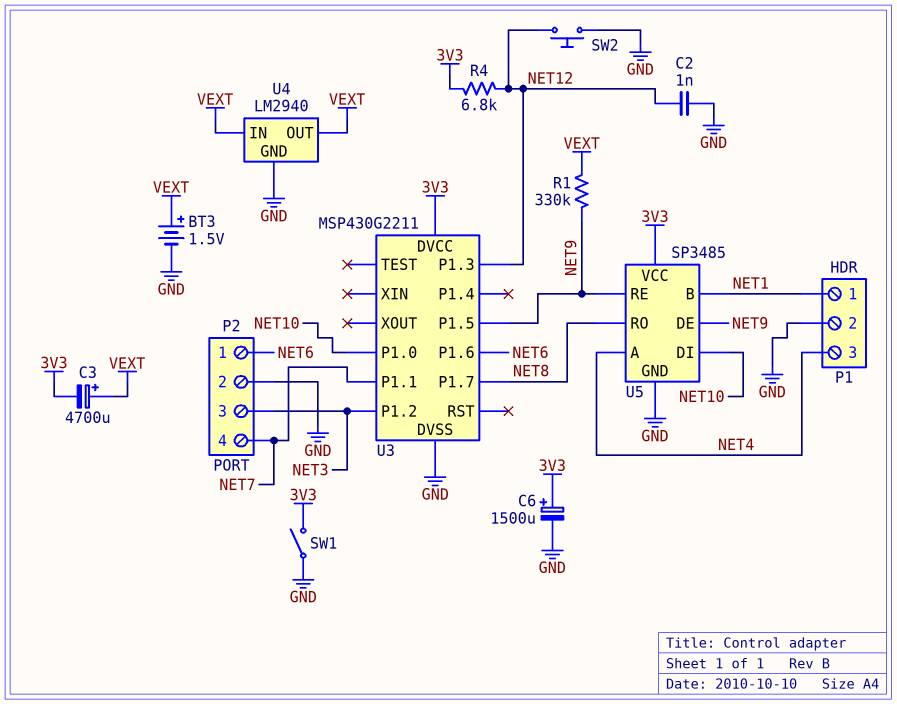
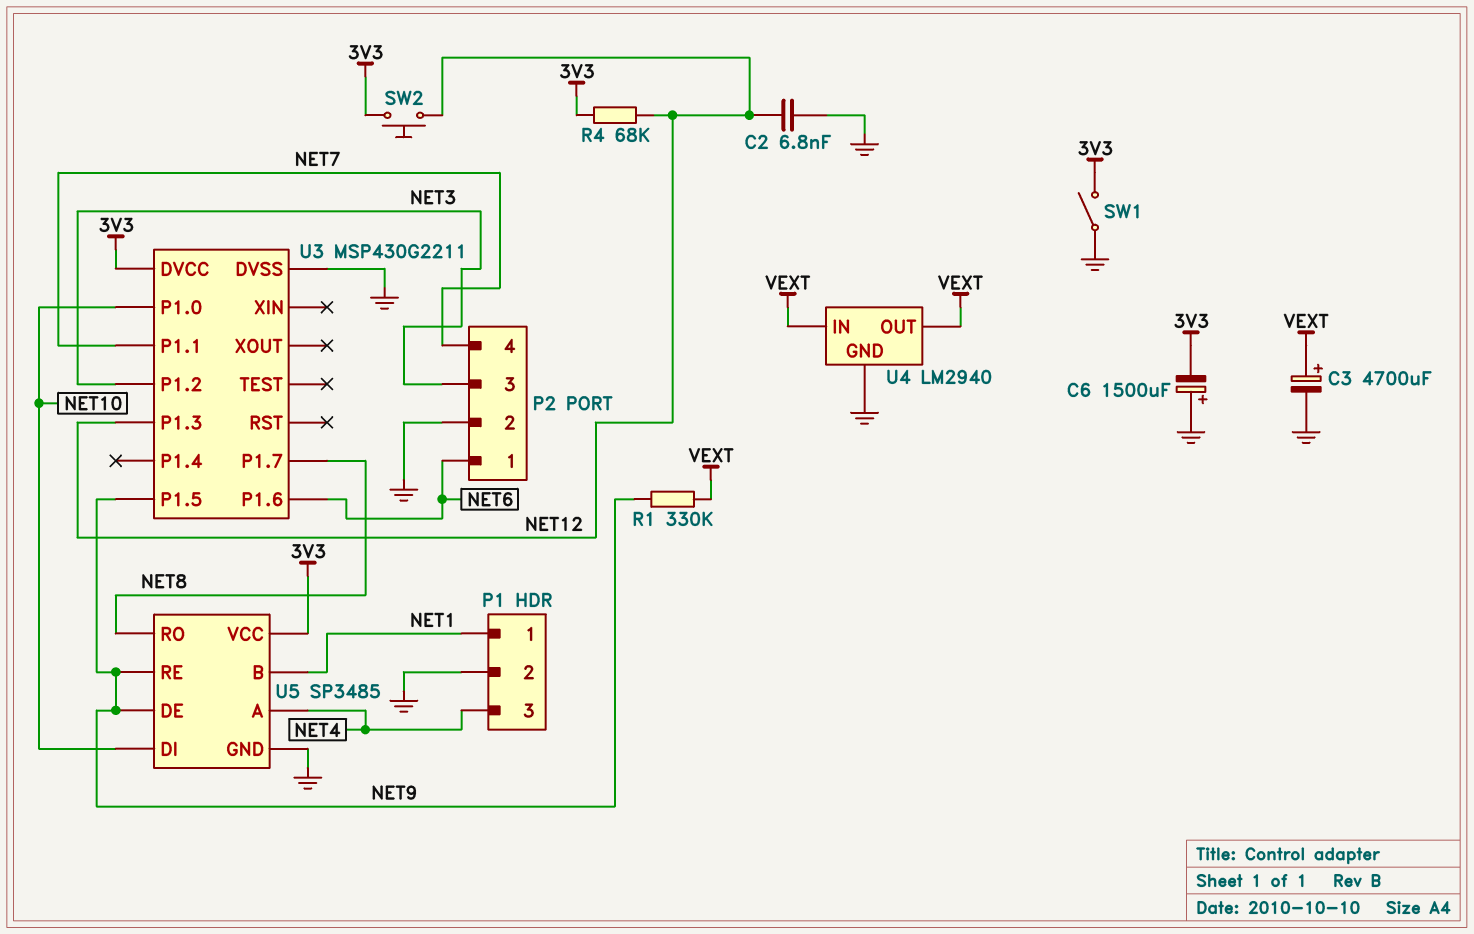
BT3: 1.5V (plus VEXT, minus GND) -> none
C2: 1nF (GND, NET12) -> 6.8nF (GND, NET12)
C3: 4700uF (plus VEXT, minus 3V3) -> 4700uF (plus VEXT, minus GND)
C6: 1500uF (plus 3V3, minus GND) -> 1500uF (plus GND, minus 3V3)
R4: 6.8k (3V3, NET12) -> 68k (3V3, NET12)
SW2: button (GND, NET12) -> button (3V3, NET12)

